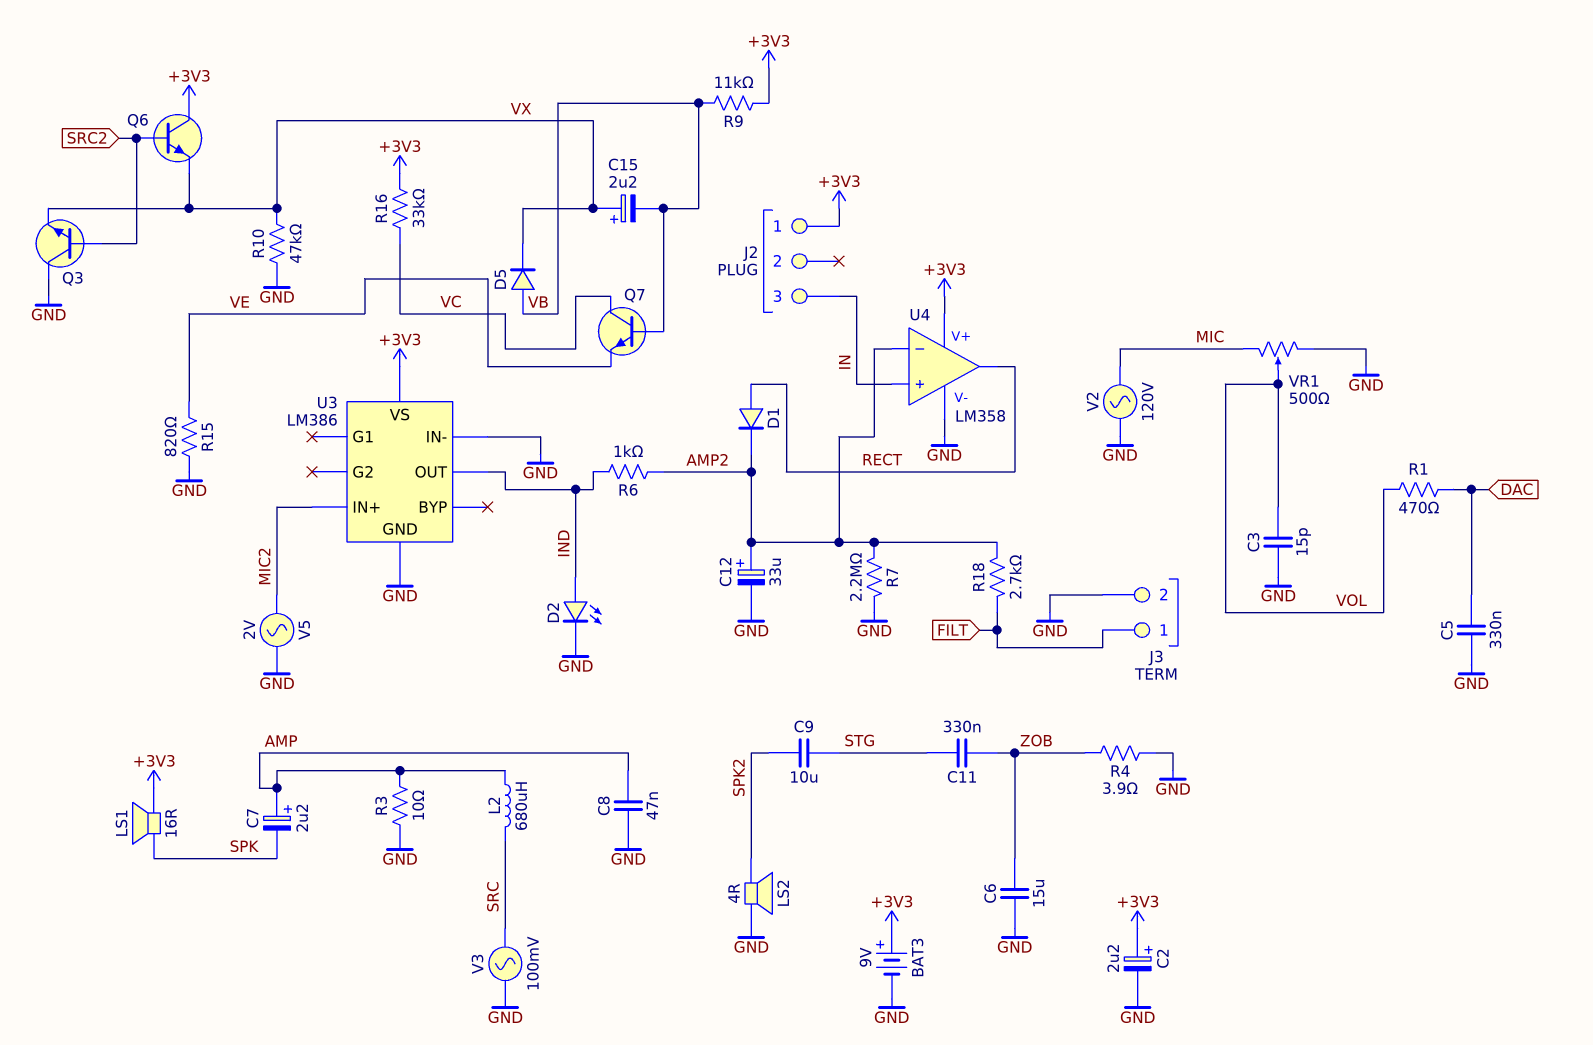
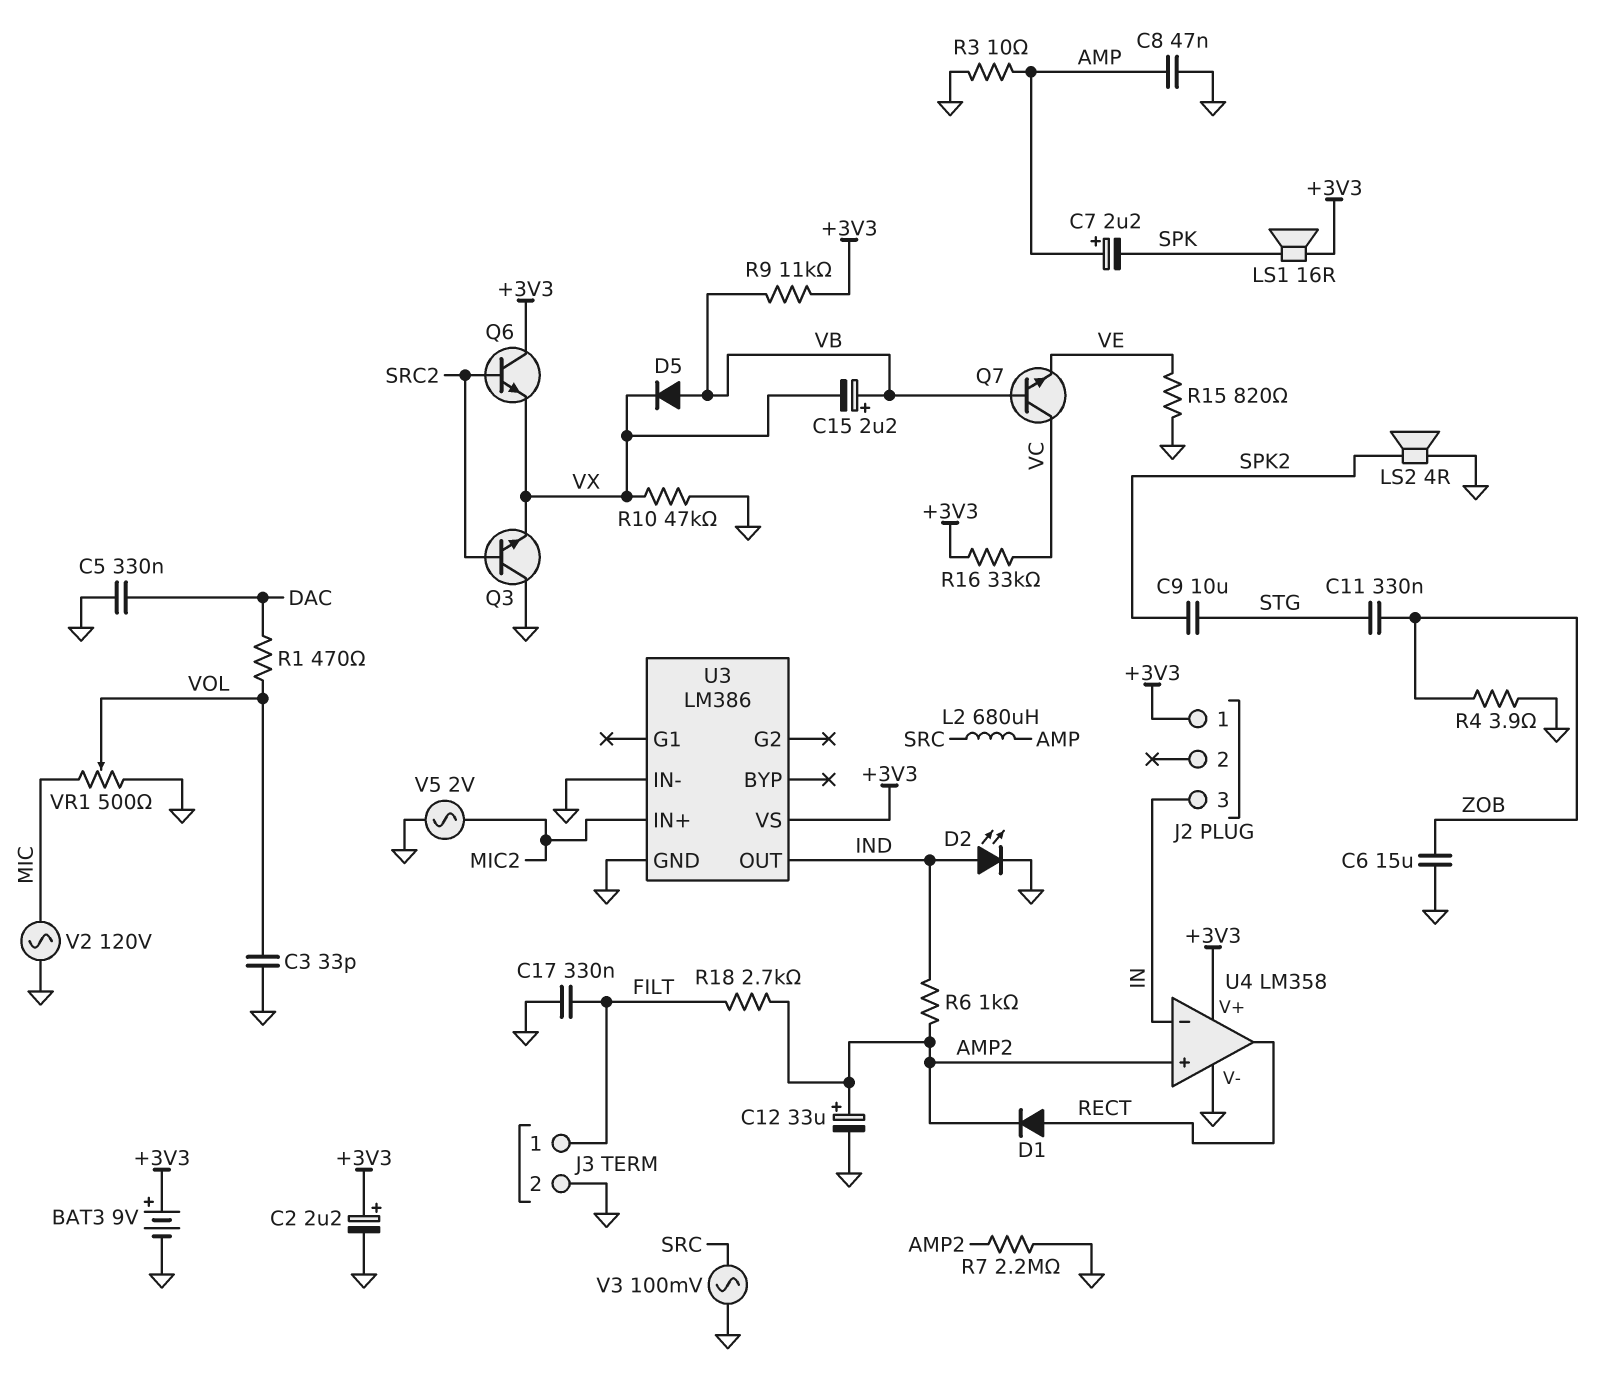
C3: 15pF (GND, VOL) -> 33pF (GND, VOL)
C15: 2.2uF (plus VX, minus VB) -> 2.2uF (plus VB, minus VX)
C17: none -> 330nF (FILT, GND)
U4 pin in+: IN -> AMP2
U4 pin in-: AMP2 -> IN

